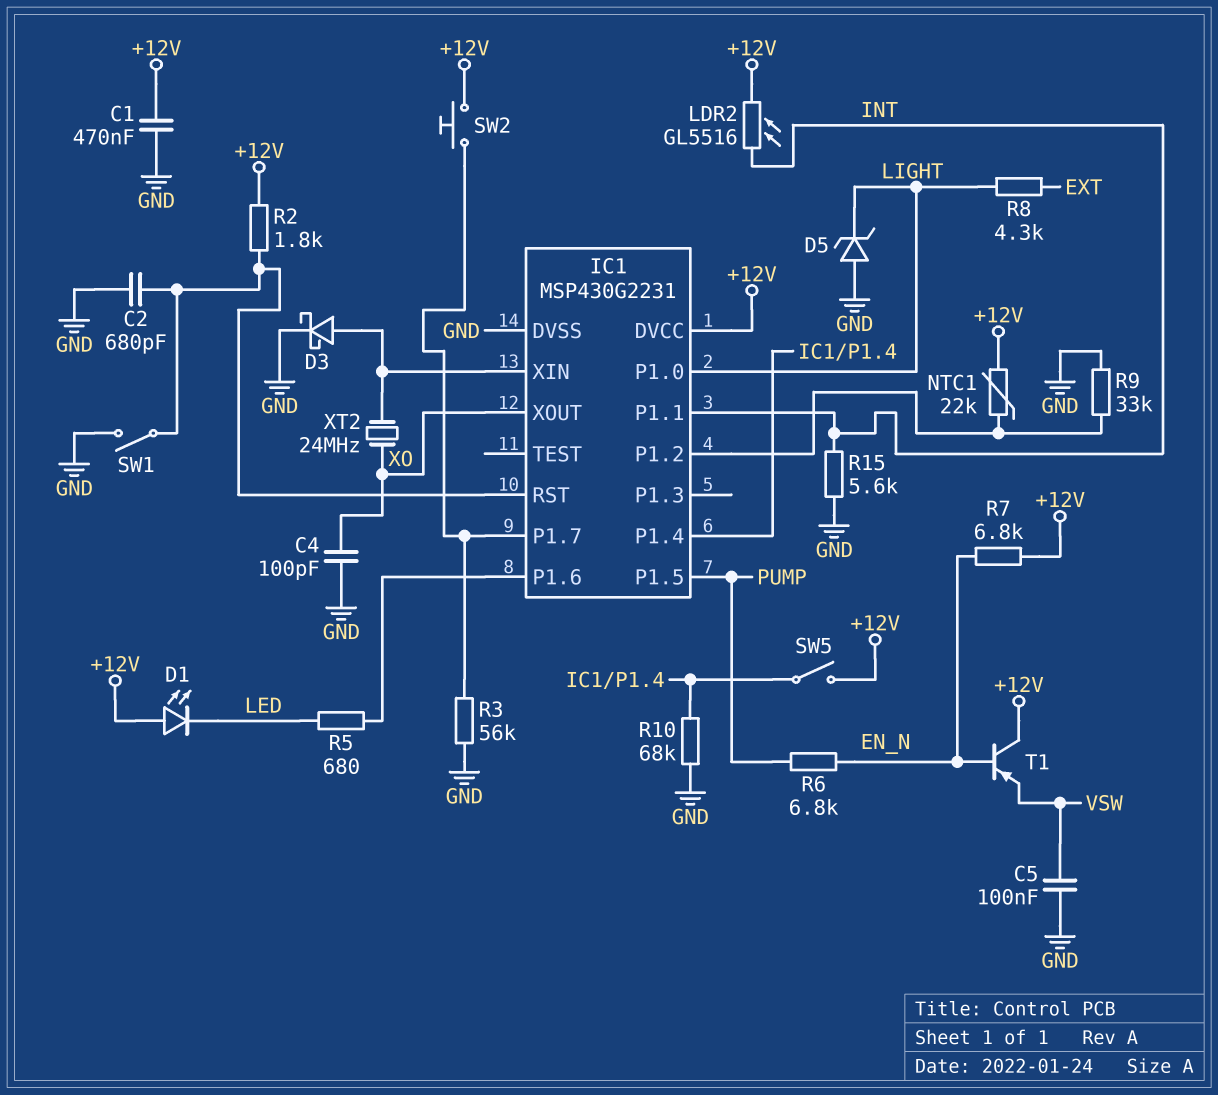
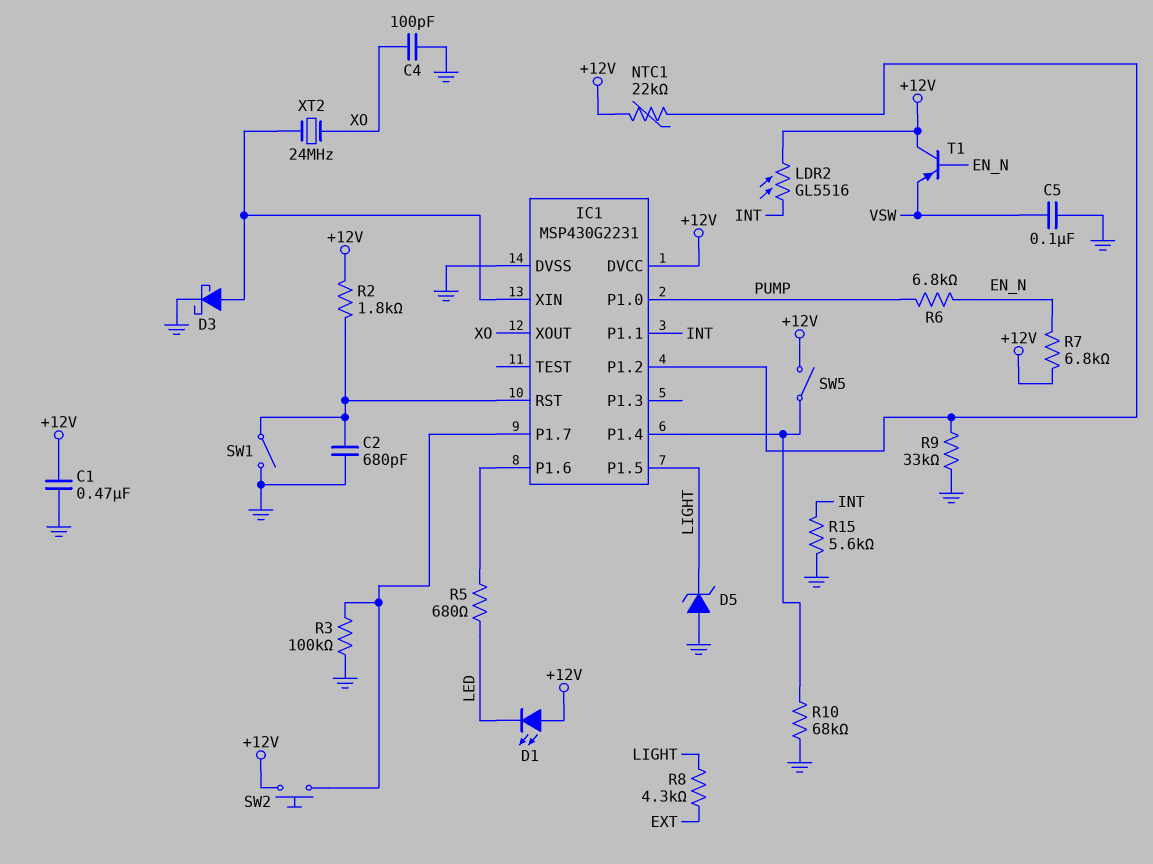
IC1 pin P1.0: LIGHT -> PUMP
IC1 pin P1.5: PUMP -> LIGHT
R3: 56k (GND, IC1/P1.7) -> 100k (GND, IC1/P1.7)

